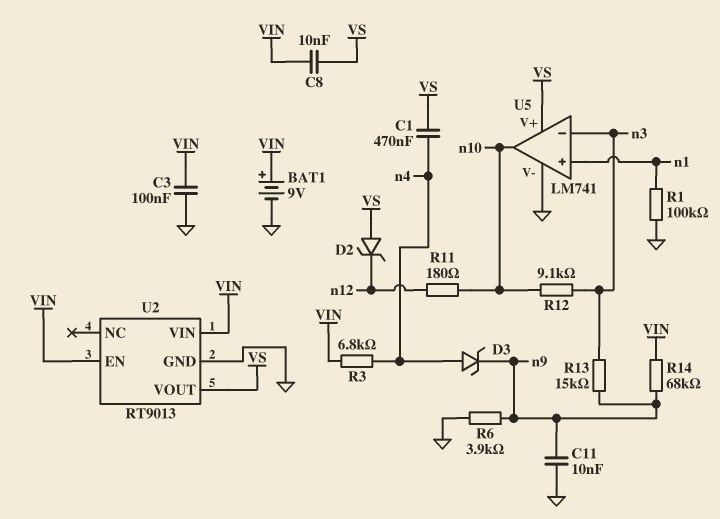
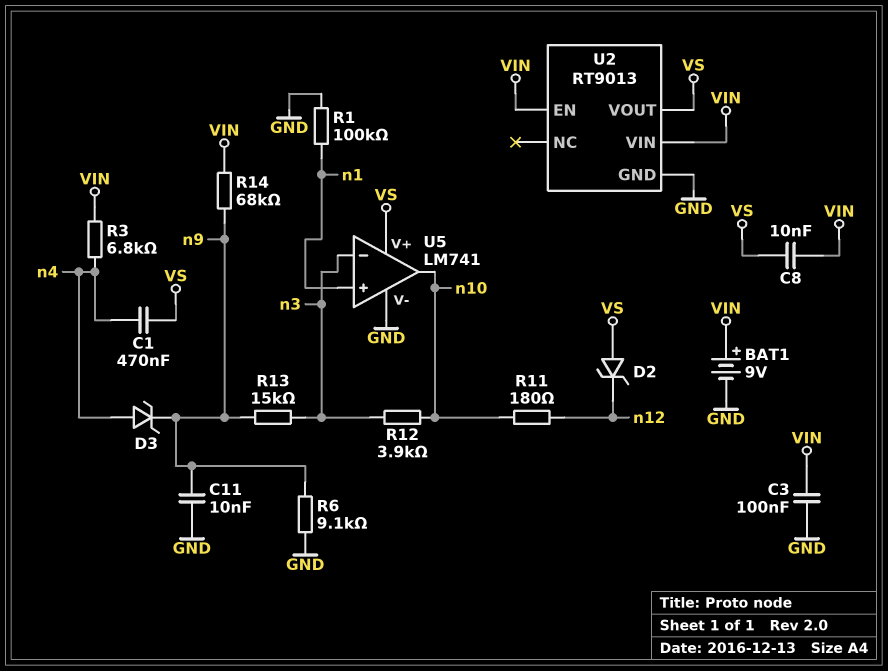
R6: 3.9k (GND, n9) -> 9.1k (GND, n9)
R12: 9.1k (n3, n10) -> 3.9k (n3, n10)

